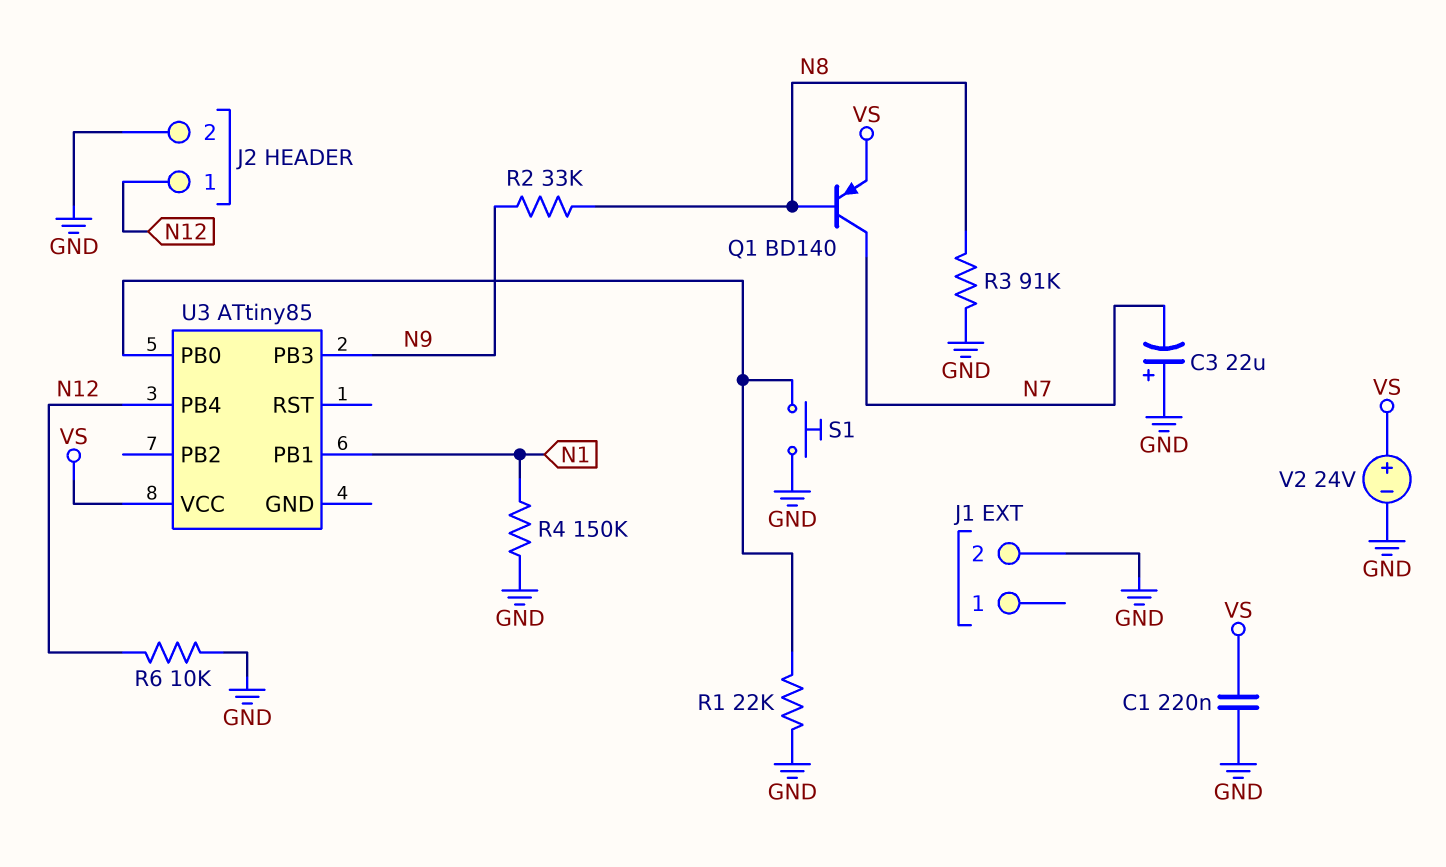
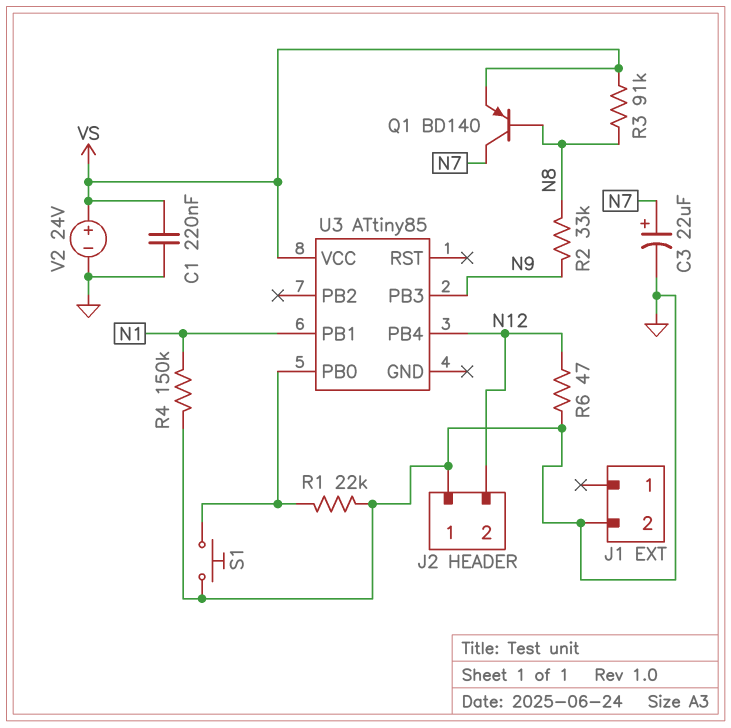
C3: 22uF (plus GND, minus N7) -> 22uF (plus N7, minus GND)
J2 pin 1: N12 -> GND
J2 pin 2: GND -> N12
R3: 91k (GND, N8) -> 91k (N8, VS)
R6: 10k (GND, N12) -> 47 (GND, N12)

